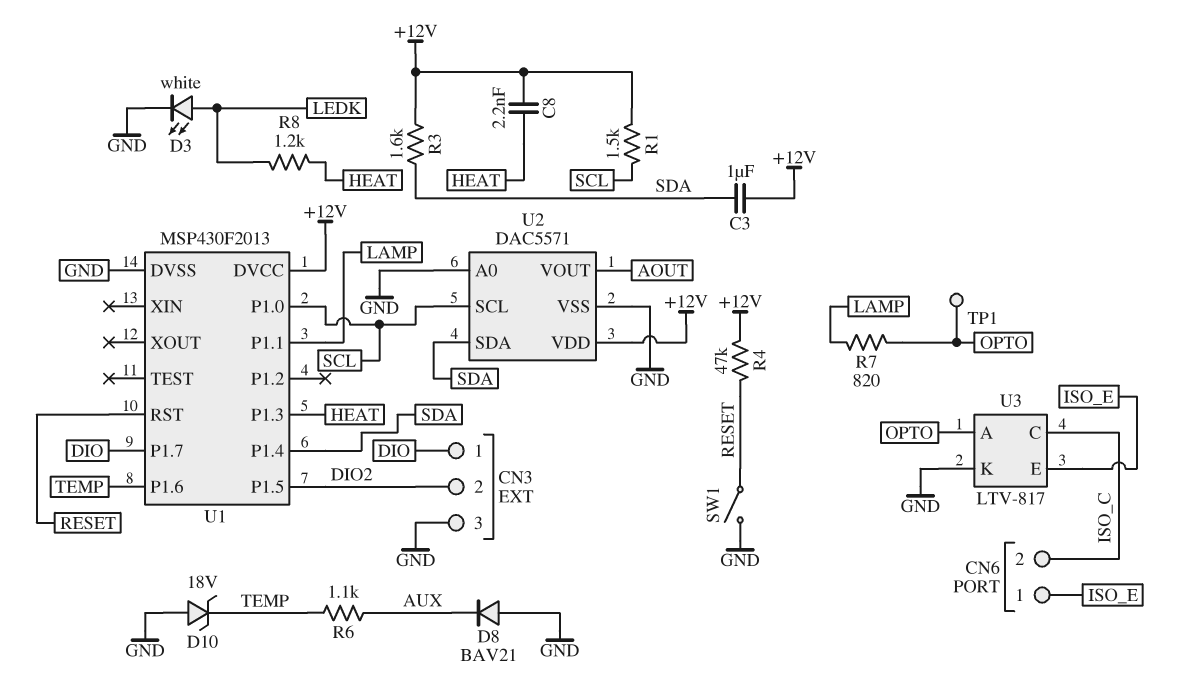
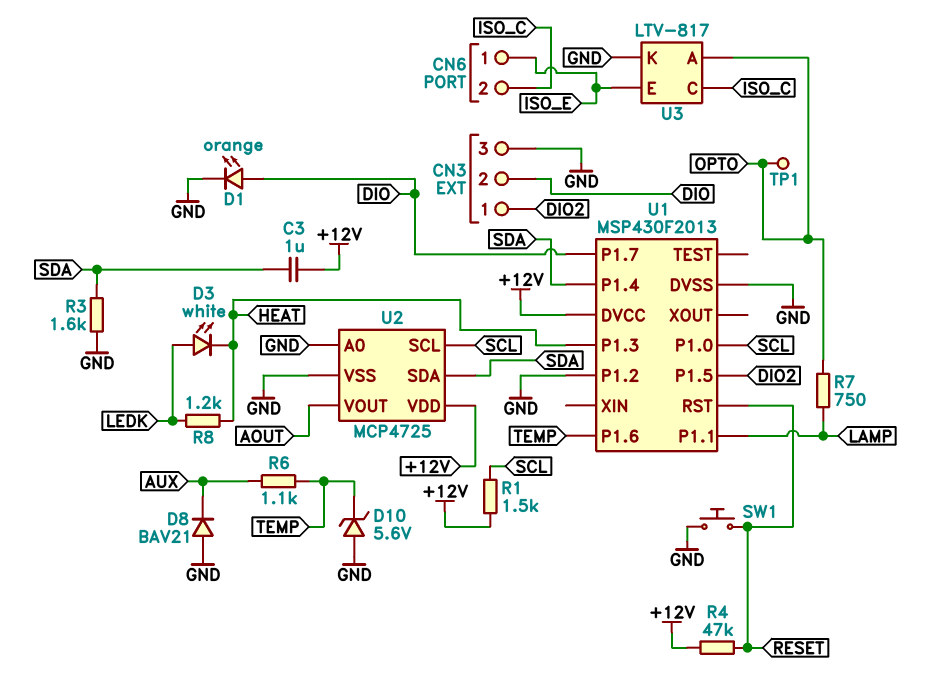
C8: 2.2nF (+12V, HEAT) -> none
CN3 pin 1: DIO -> DIO2
CN3 pin 2: DIO2 -> DIO
D1: none -> LED orange (A DIO, K GND)
D3: LED white (A LEDK, K GND) -> LED white (A LEDK, K HEAT)
D10: zener 18V (A GND, K TEMP) -> zener 5.6V (A GND, K TEMP)
R3: 1.6k (+12V, SDA) -> 1.6k (GND, SDA)
R7: 820 (LAMP, OPTO) -> 750 (LAMP, OPTO)
SW1: switch (GND, RESET) -> button (GND, RESET)
U1 pin P1.2: none -> GND
U2: DAC5571 -> MCP4725

